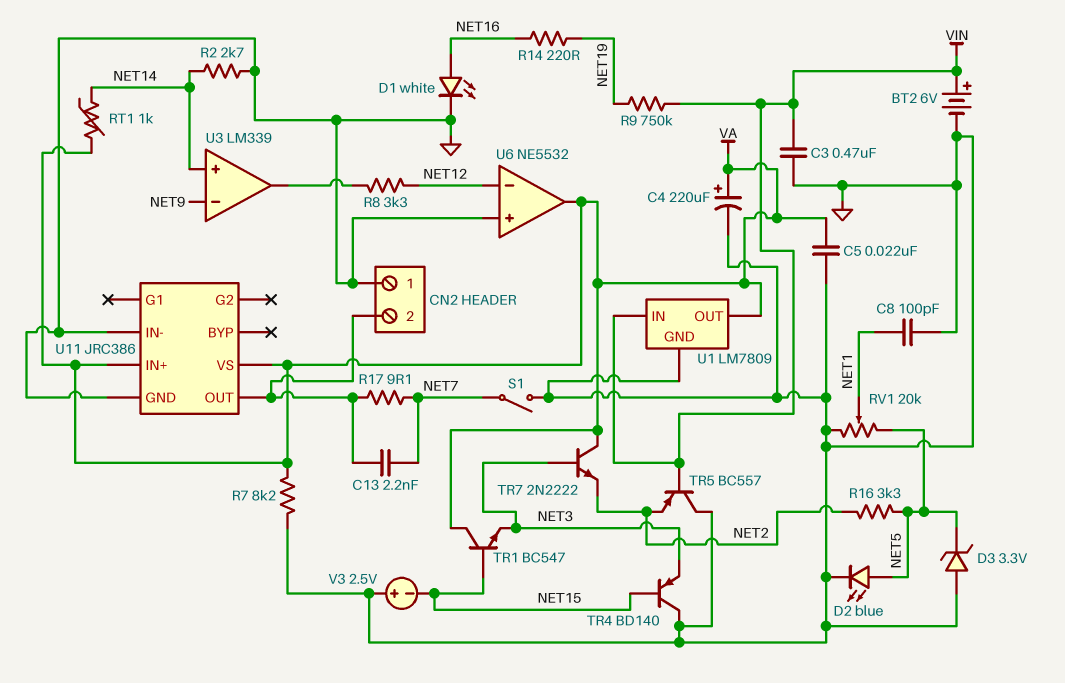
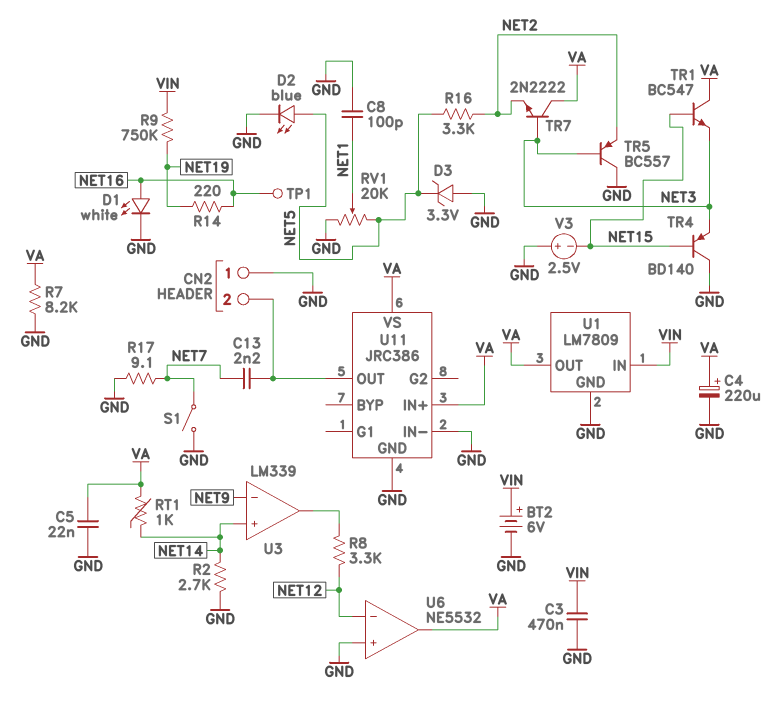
R17: 9.1 (CN2/2, NET7) -> 9.1 (GND, NET7)
TP1: none -> test point (NET16)
TR5: PNP BC557 (B VIN, C GND, E NET2) -> PNP BC557 (B NET3, C GND, E NET2)

